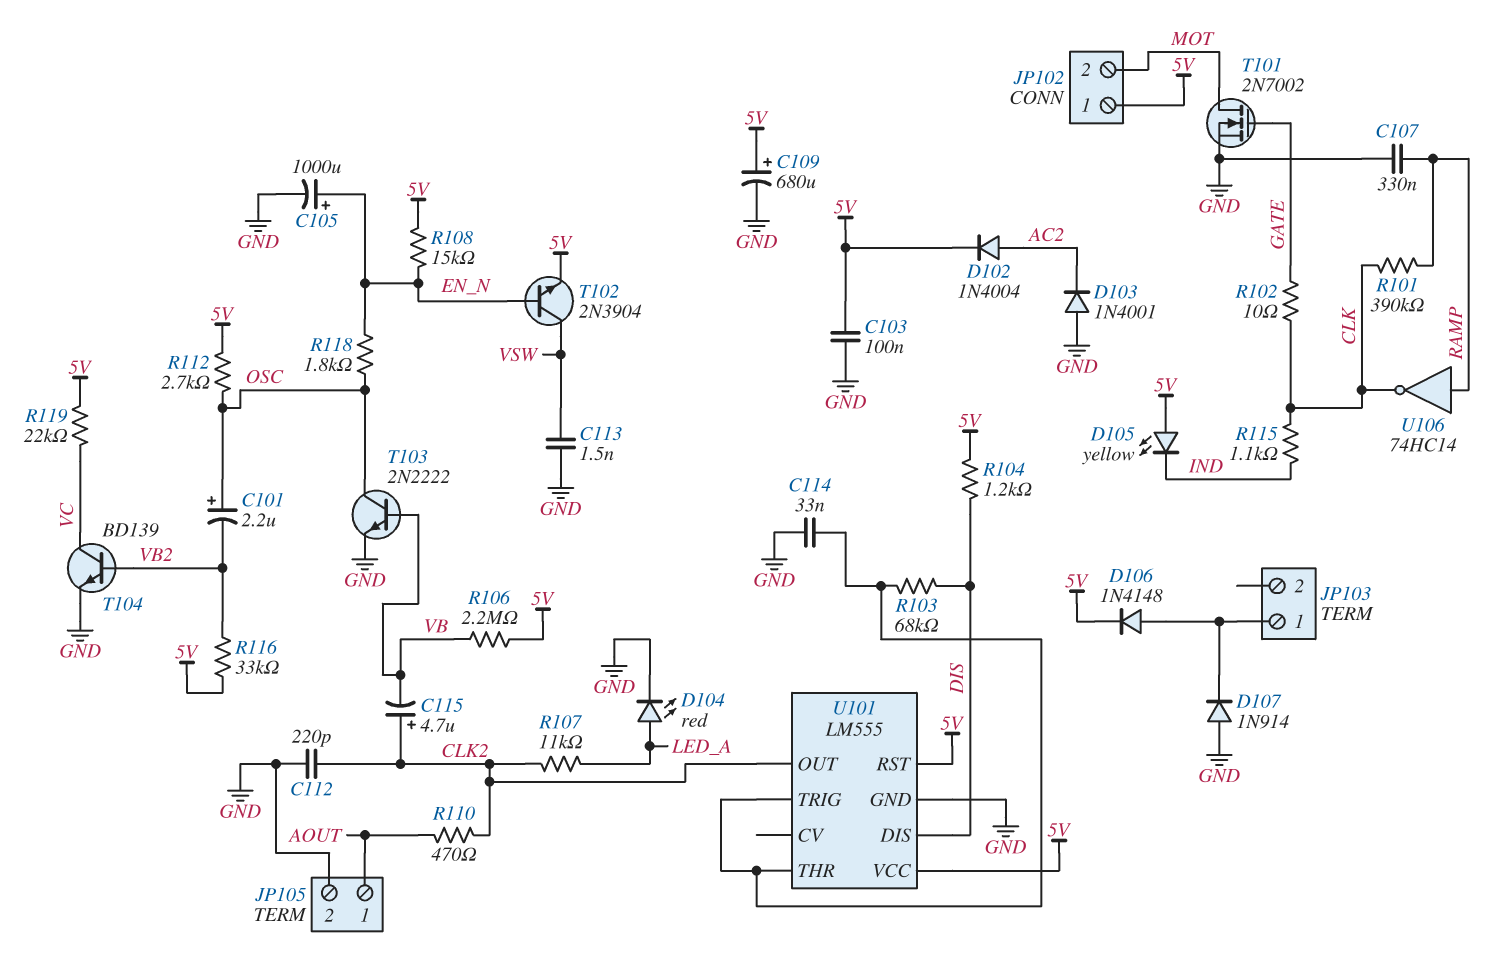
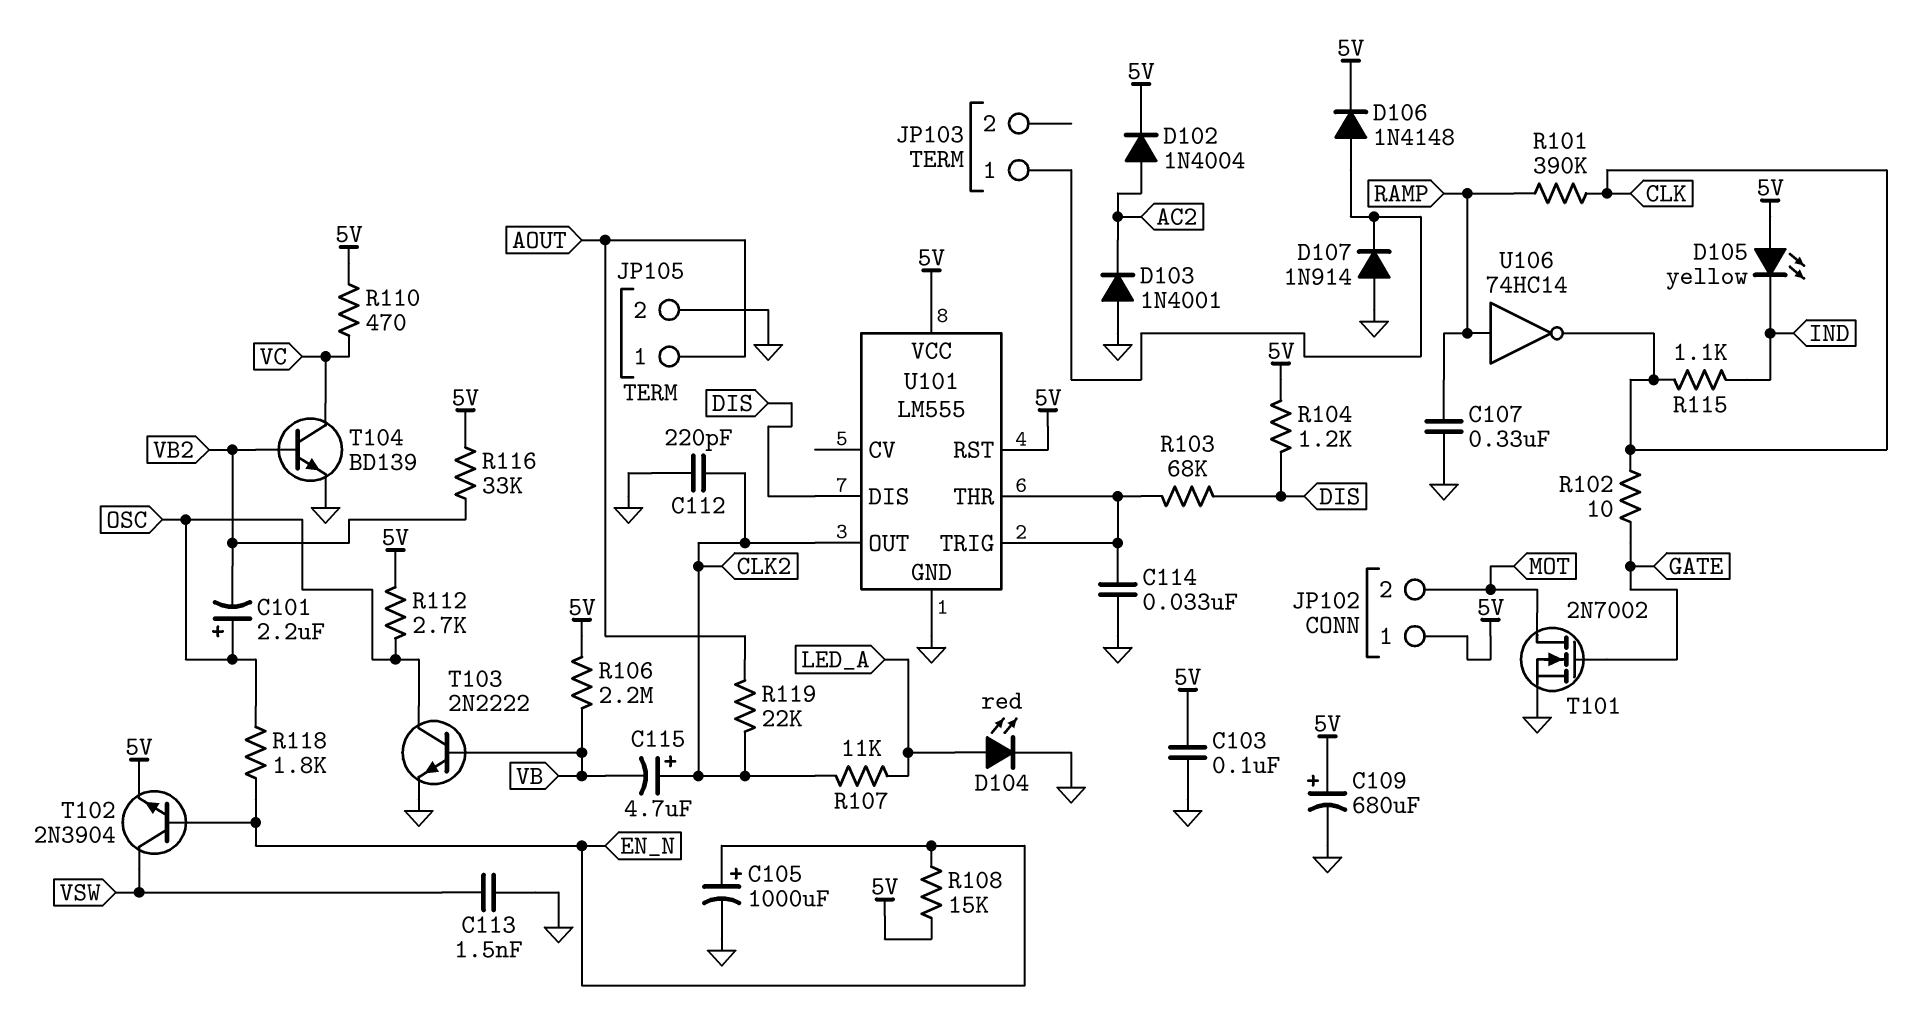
R110: 470 (AOUT, CLK2) -> 470 (5V, VC)
R119: 22k (5V, VC) -> 22k (AOUT, CLK2)

